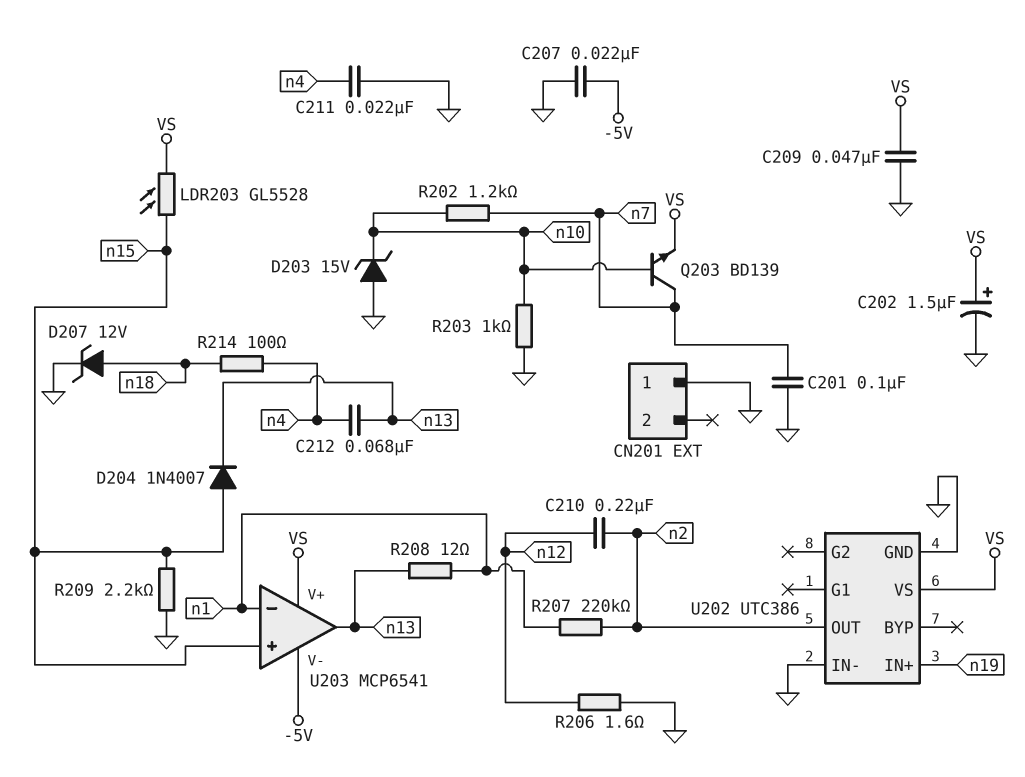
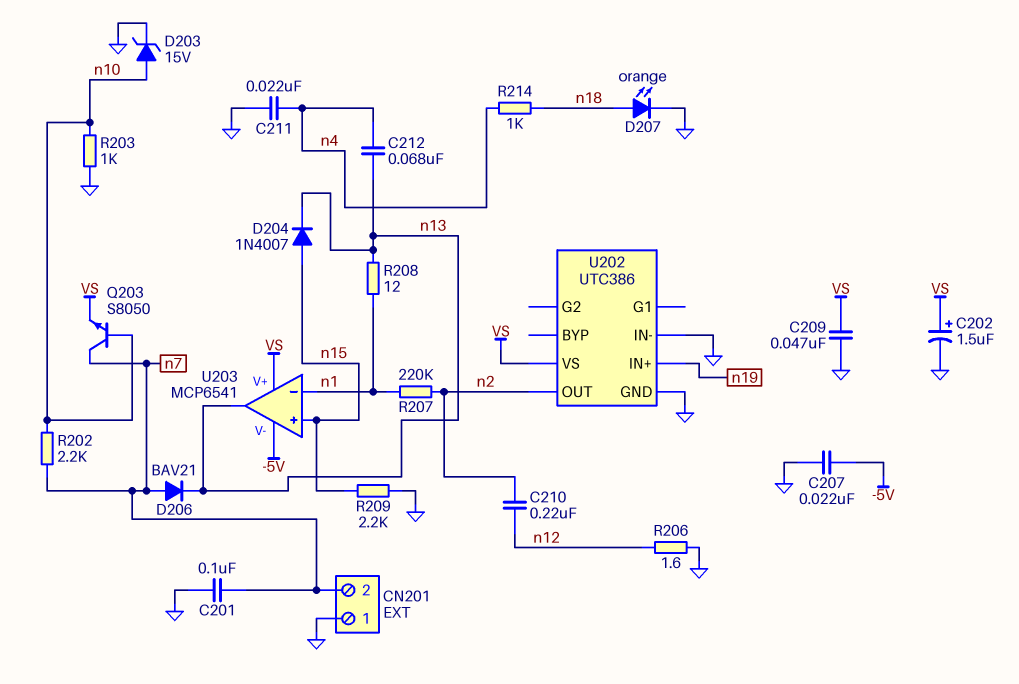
CN201 pin 2: none -> n7
D203: zener 15V (A GND, K n10) -> zener 15V (A n10, K GND)
D206: none -> diode BAV21 (A n7, K n13)
D207: zener 12V (A n18, K GND) -> LED orange (A n18, K GND)
LDR203: GL5528 (VS, n15) -> none
Q203: NPN BD139 (B n10, C n7, E VS) -> NPN S8050 (B n10, C n7, E VS)
R202: 1.2k (n7, n10) -> 2.2k (n7, n10)
R214: 100 (n4, n18) -> 1k (n4, n18)

